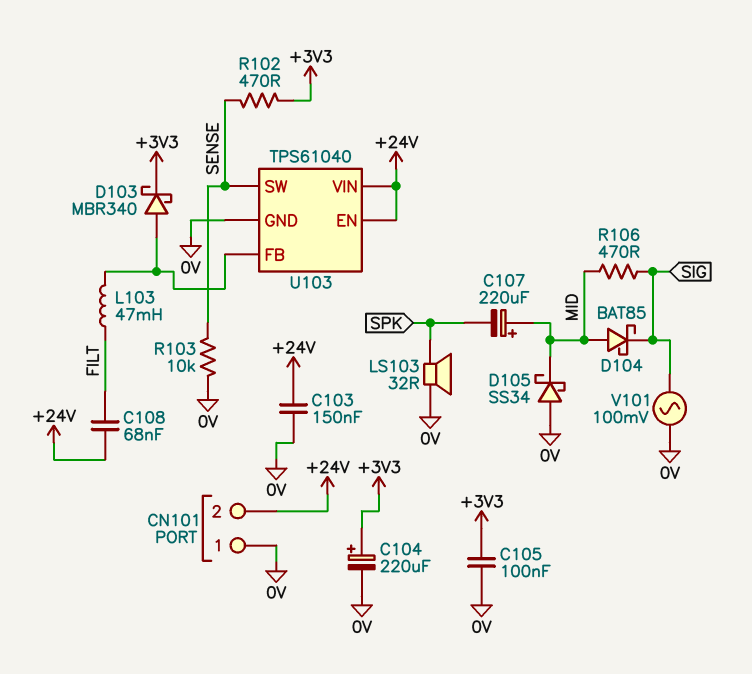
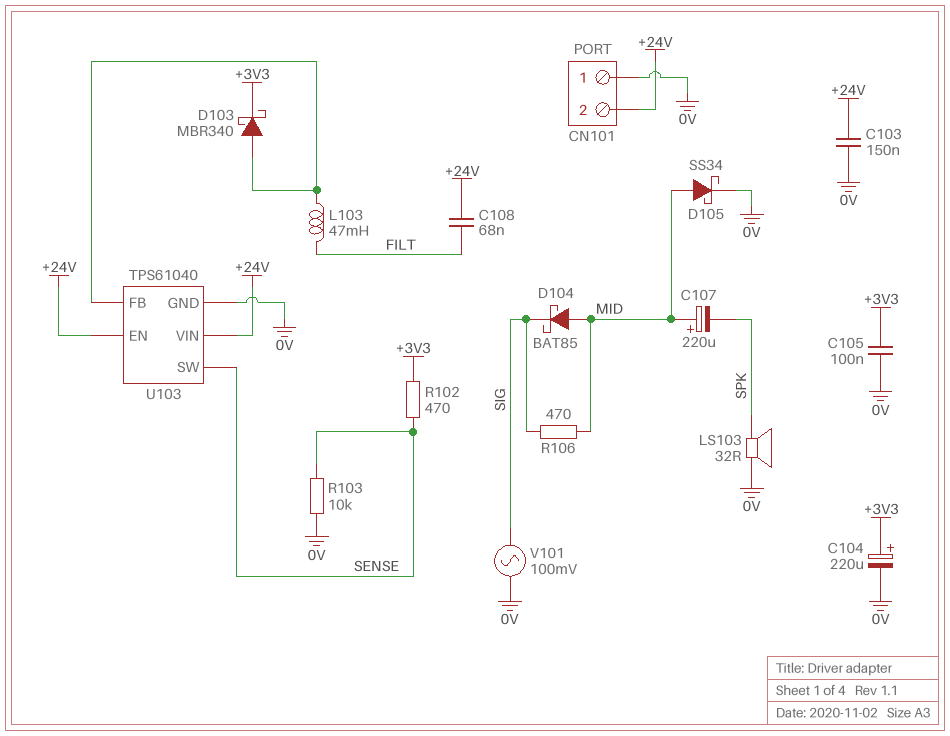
D105: schottky SS34 (A 0V, K MID) -> schottky SS34 (A MID, K 0V)

